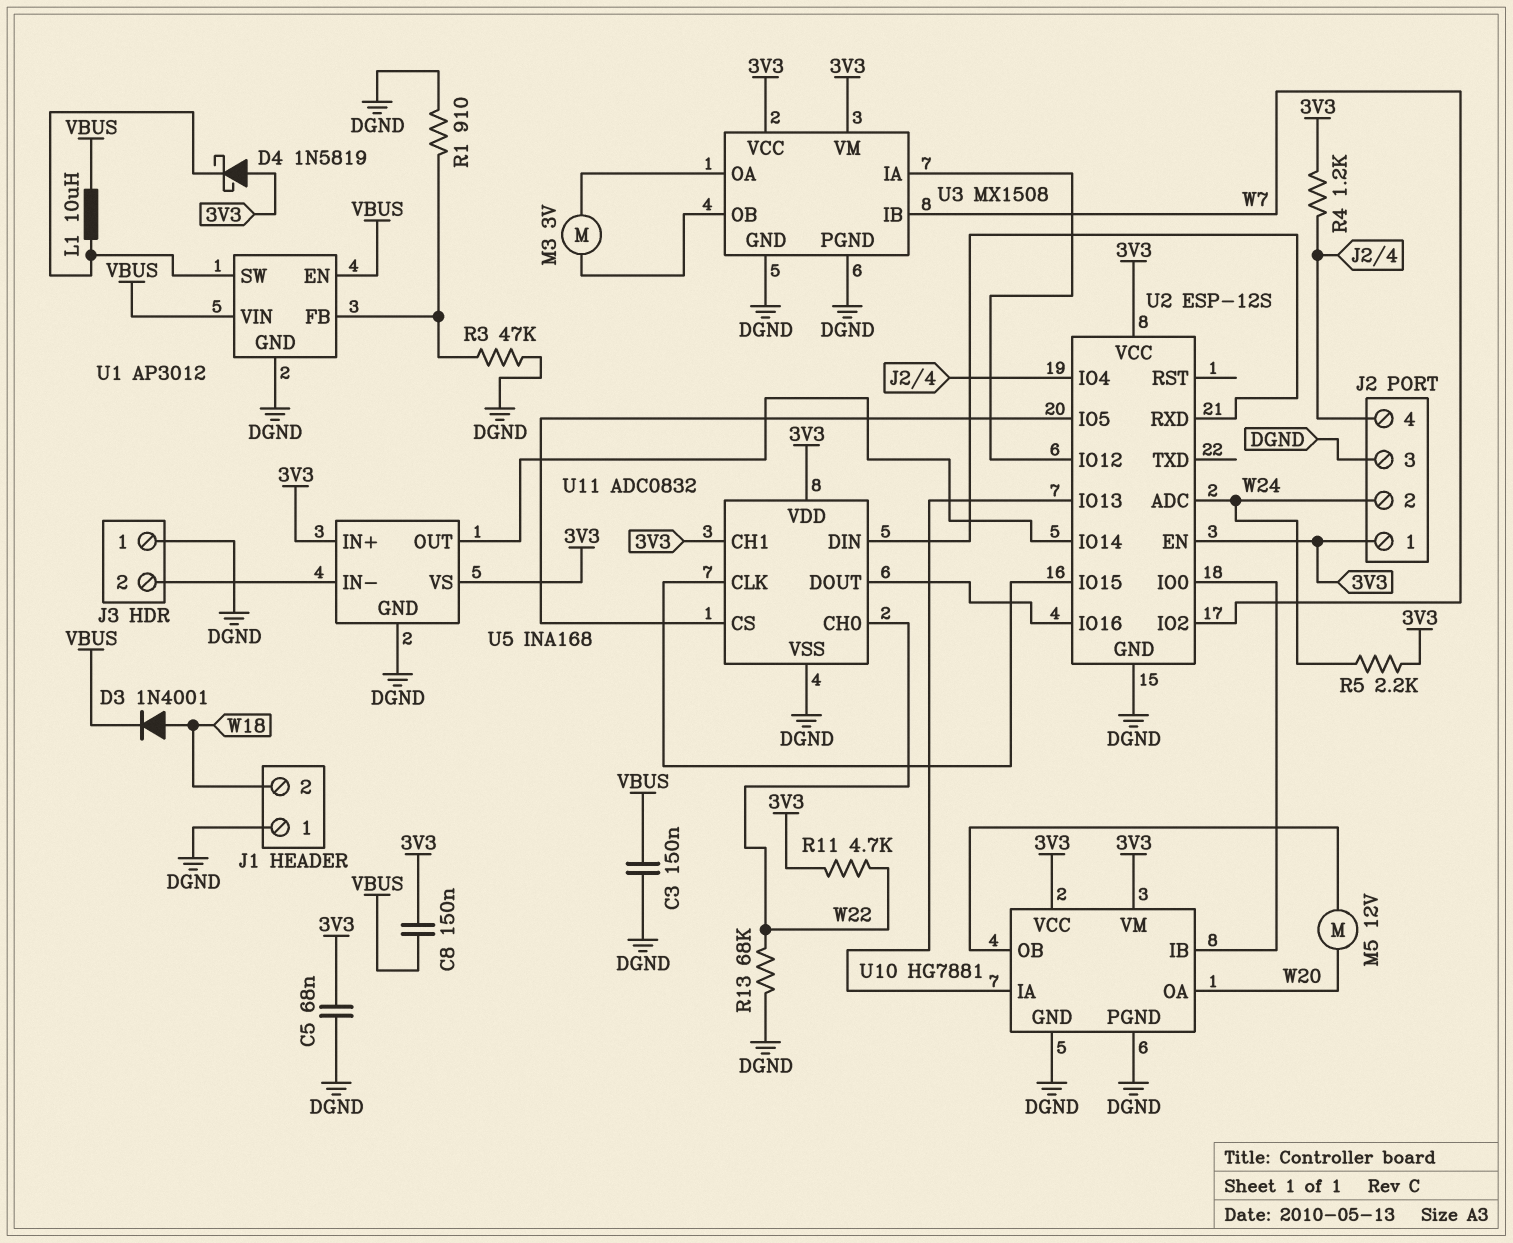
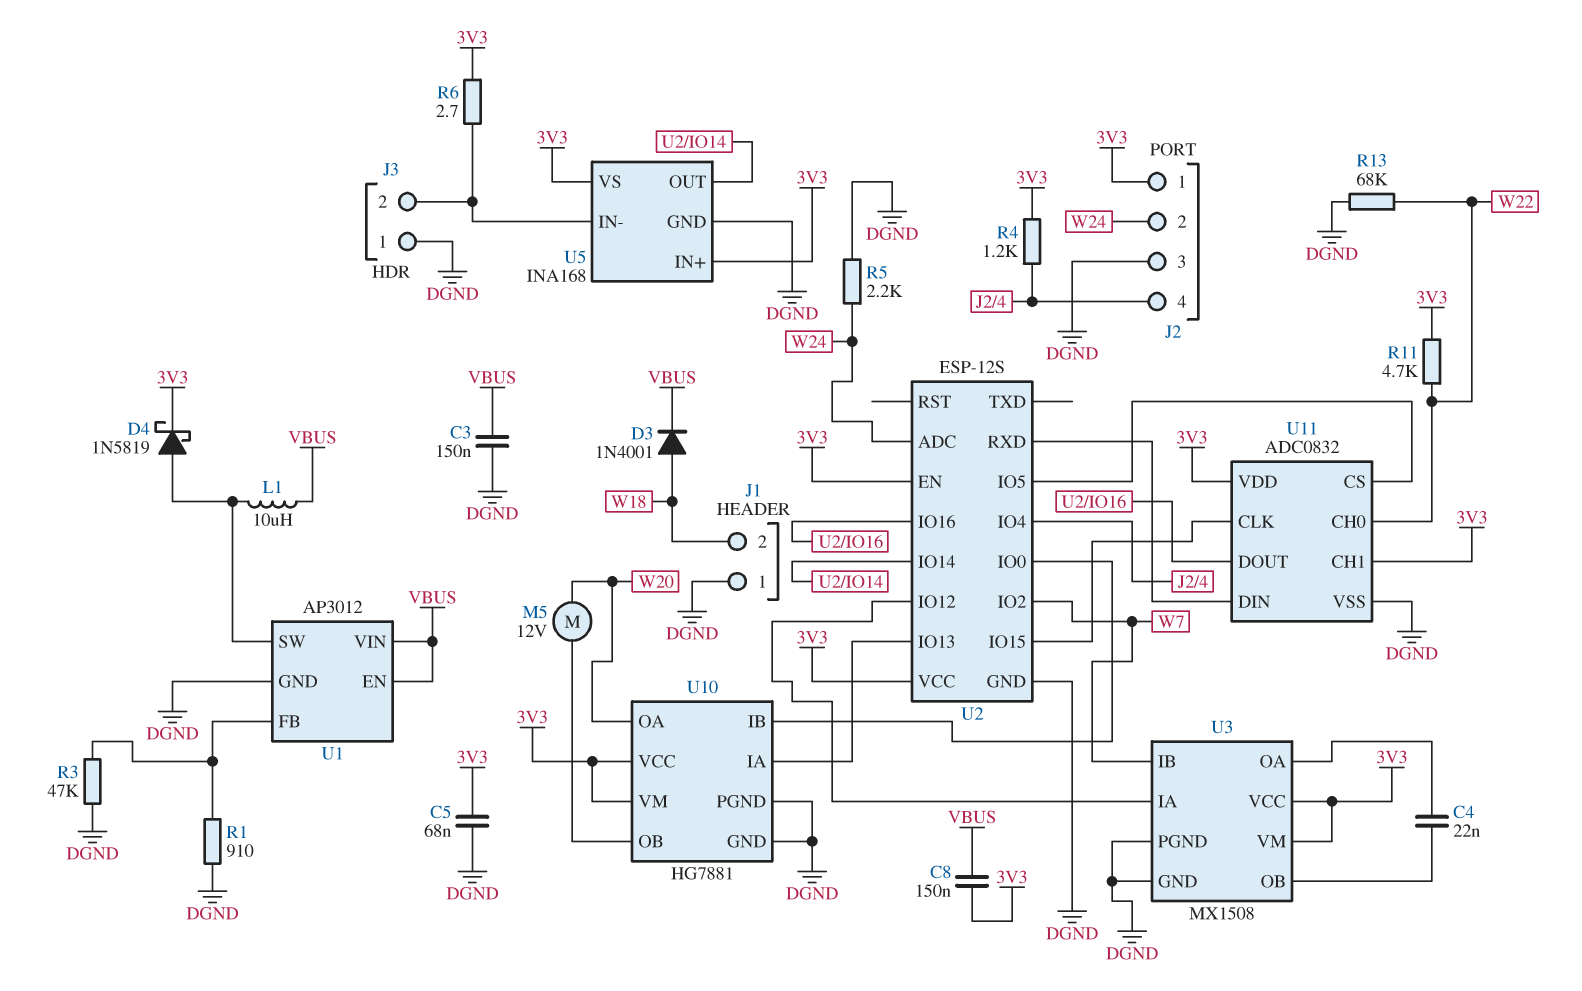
C4: none -> 22nF (U3/OA, U3/OB)
D4: schottky 1N5819 (A 3V3, K U1/SW) -> schottky 1N5819 (A U1/SW, K 3V3)
M3: motor 3V (U3/OA, U3/OB) -> none
R5: 2.2k (3V3, W24) -> 2.2k (DGND, W24)
R6: none -> 2.7 (3V3, J3/2)

